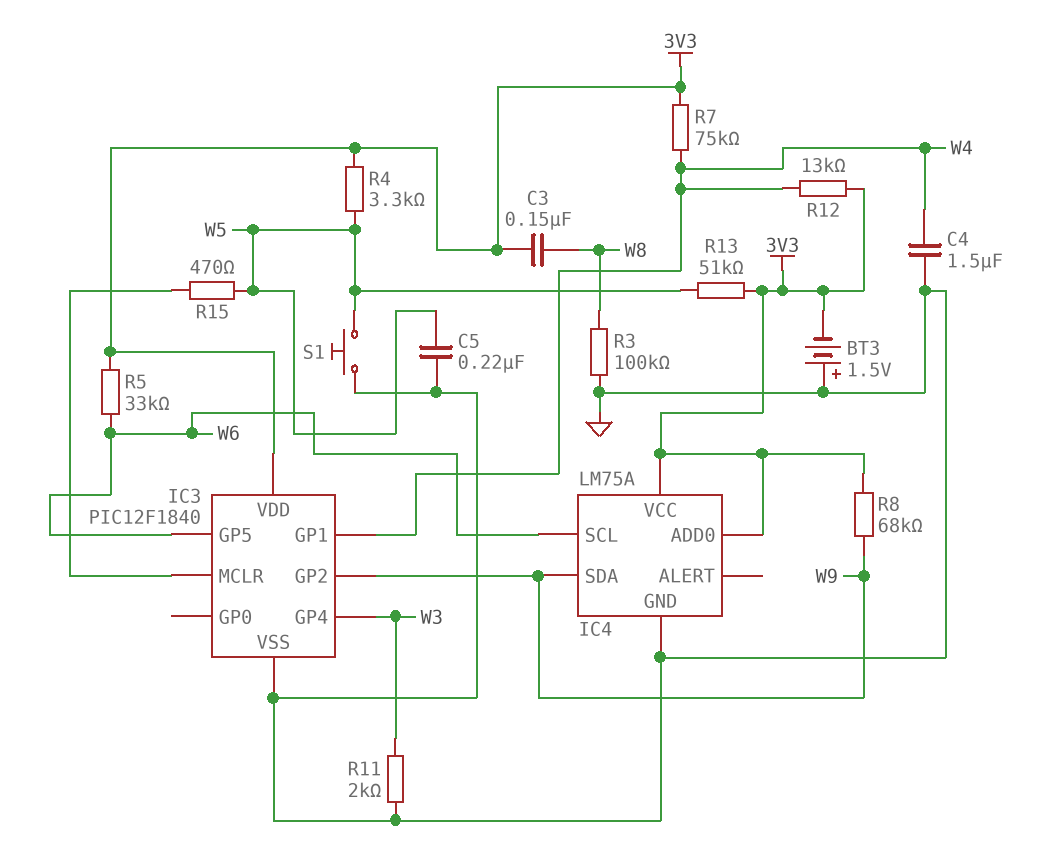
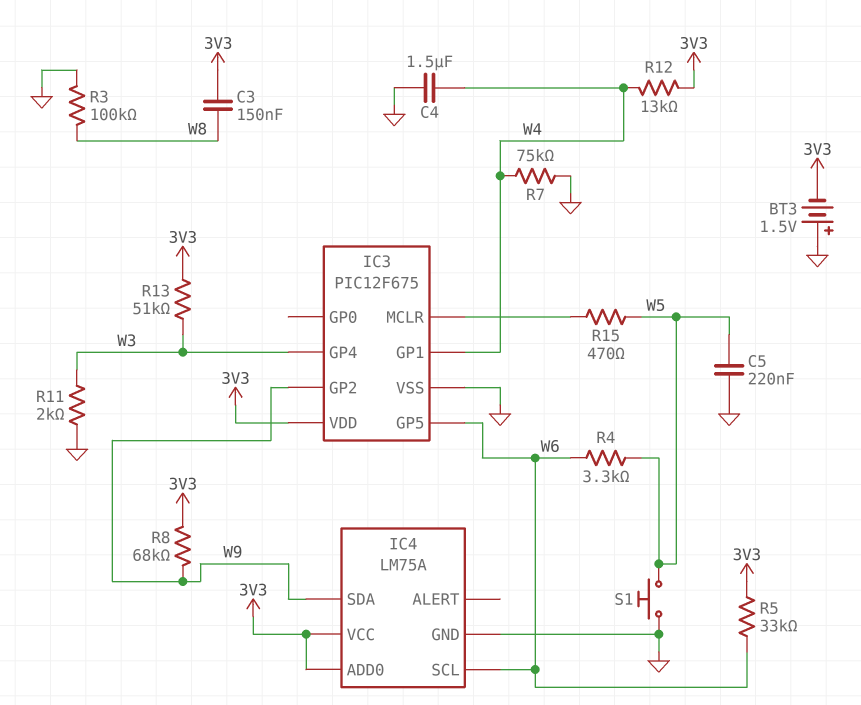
IC3: PIC12F1840 -> PIC12F675
R4: 3.3k (3V3, W5) -> 3.3k (W5, W6)
R7: 75k (3V3, W4) -> 75k (GND, W4)
R13: 51k (3V3, W5) -> 51k (3V3, W3)

